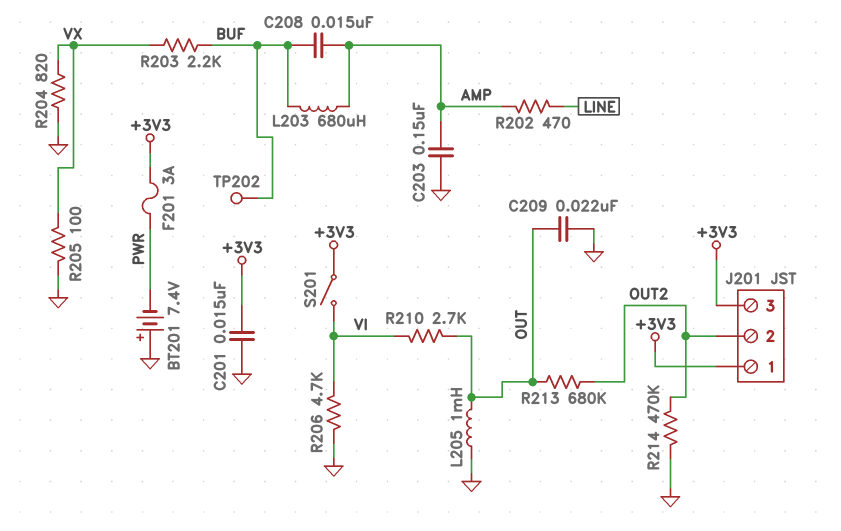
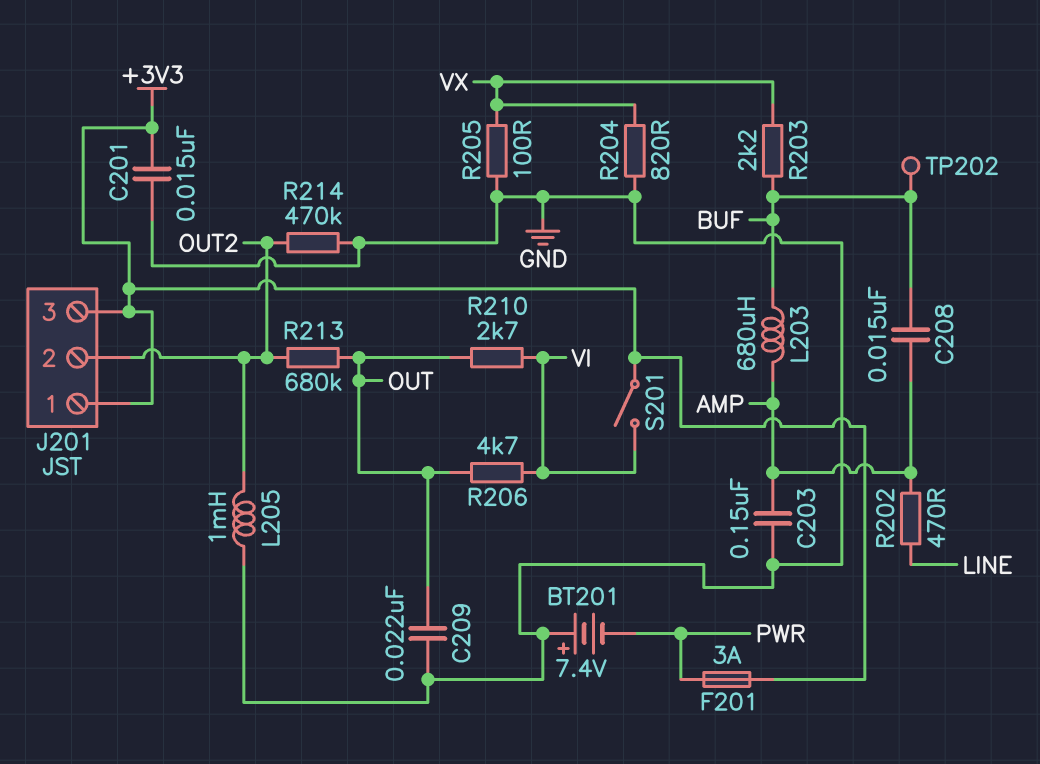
L205: 1mH (GND, OUT) -> 1mH (GND, OUT2)
R206: 4.7k (GND, VI) -> 4.7k (OUT, VI)

